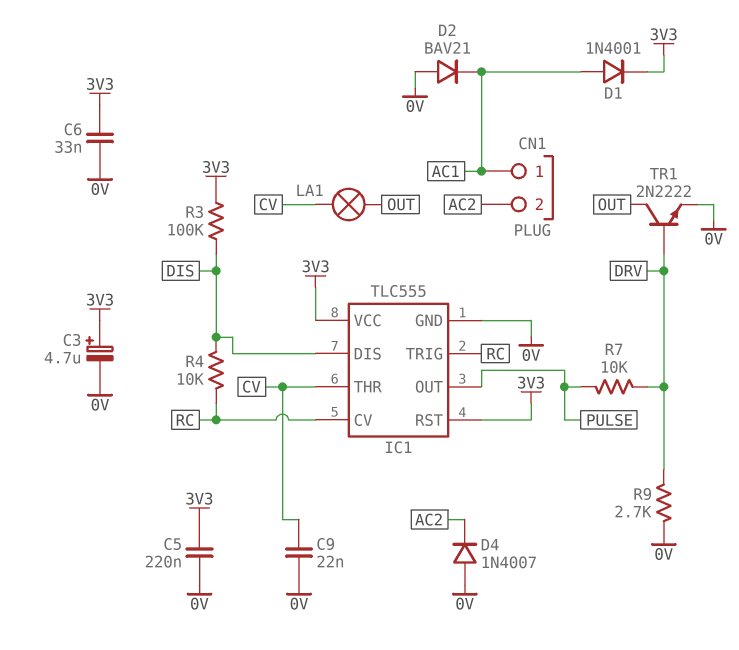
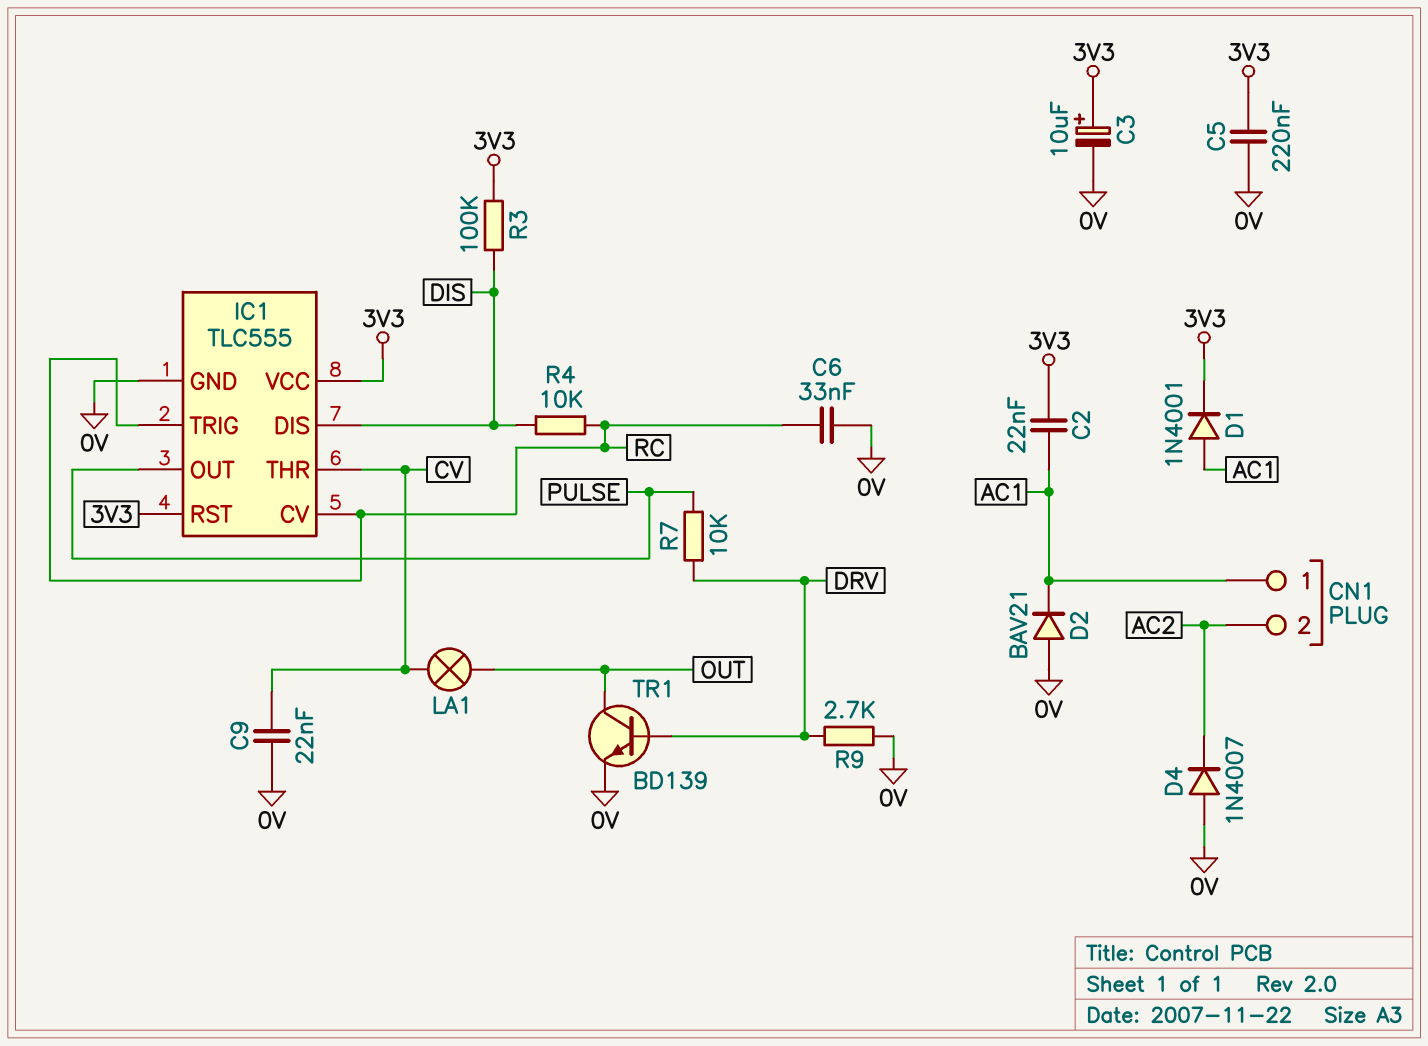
C2: none -> 22nF (3V3, AC1)
C3: 4.7uF (plus 3V3, minus 0V) -> 10uF (plus 3V3, minus 0V)
C6: 33nF (0V, 3V3) -> 33nF (0V, RC)
TR1: NPN 2N2222 (B DRV, C OUT, E 0V) -> NPN BD139 (B DRV, C OUT, E 0V)

